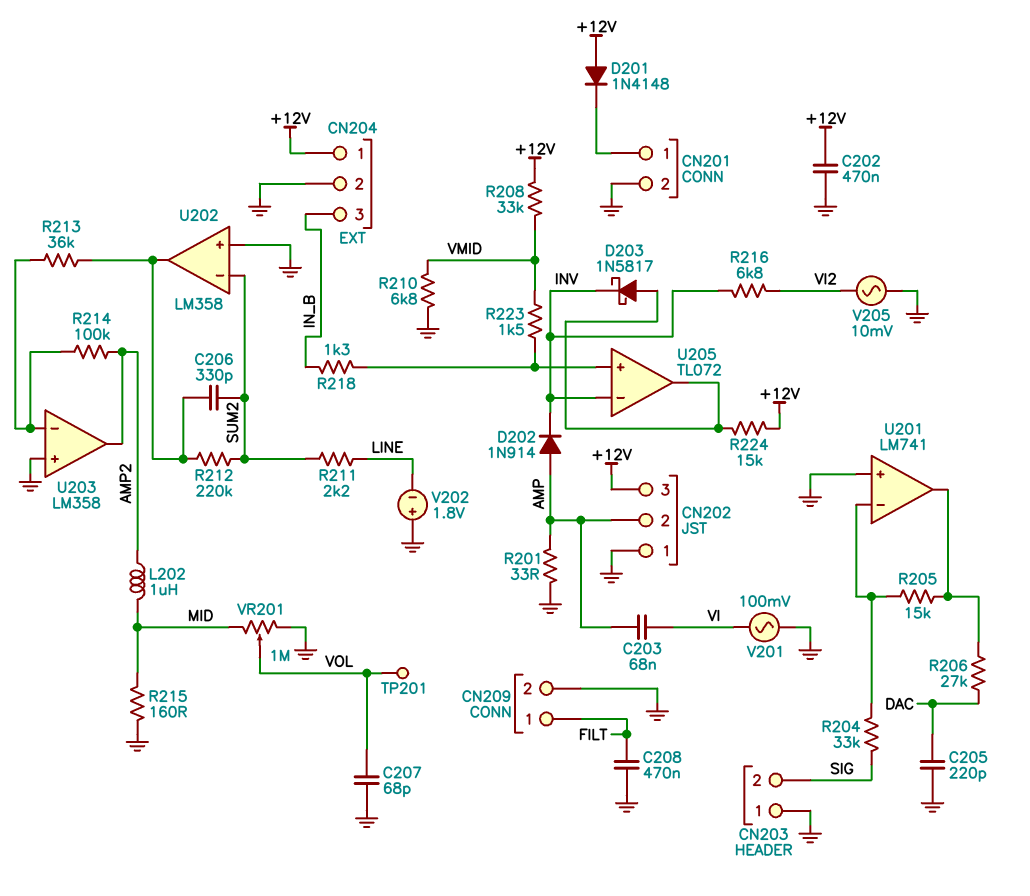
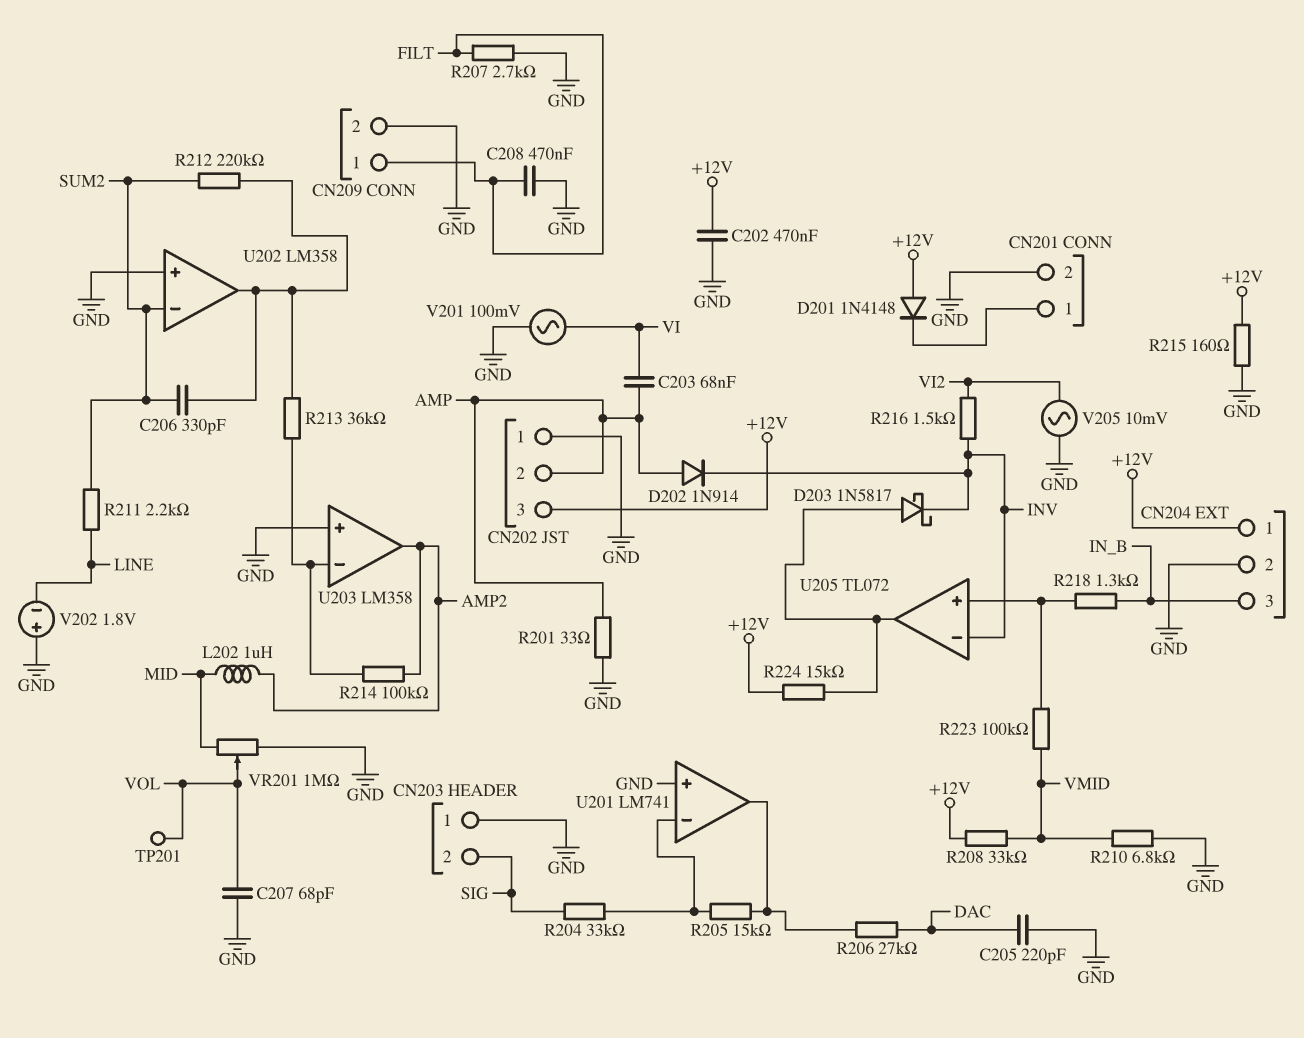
R207: none -> 2.7k (FILT, GND)
R215: 160 (GND, MID) -> 160 (+12V, GND)
R216: 6.8k (INV, VI2) -> 1.5k (INV, VI2)
R223: 1.5k (U205/in+, VMID) -> 100k (U205/in+, VMID)

